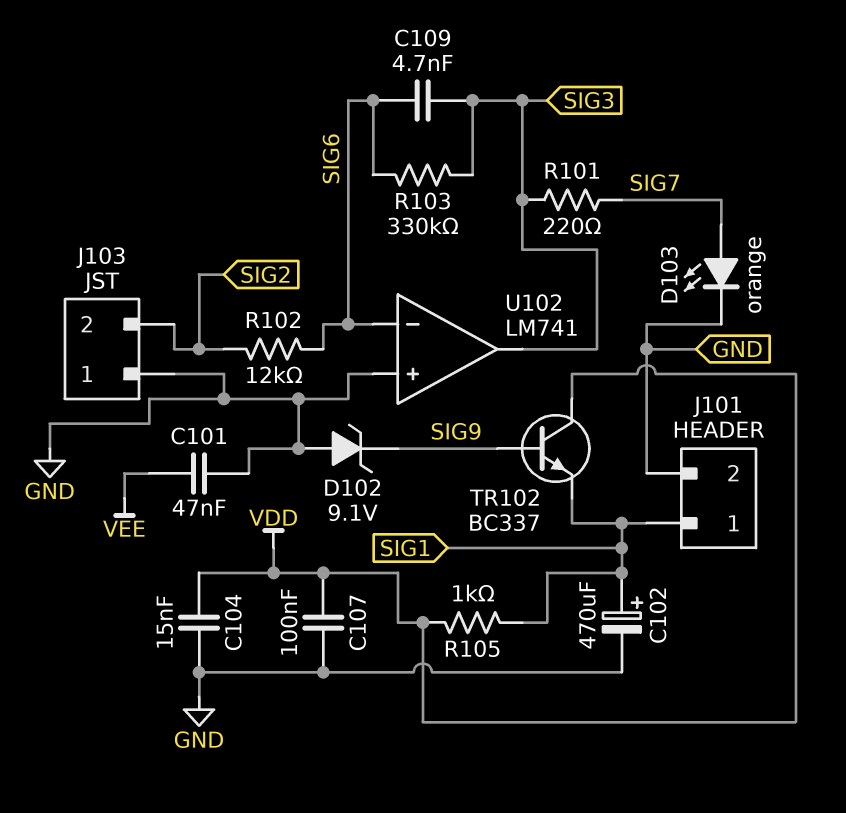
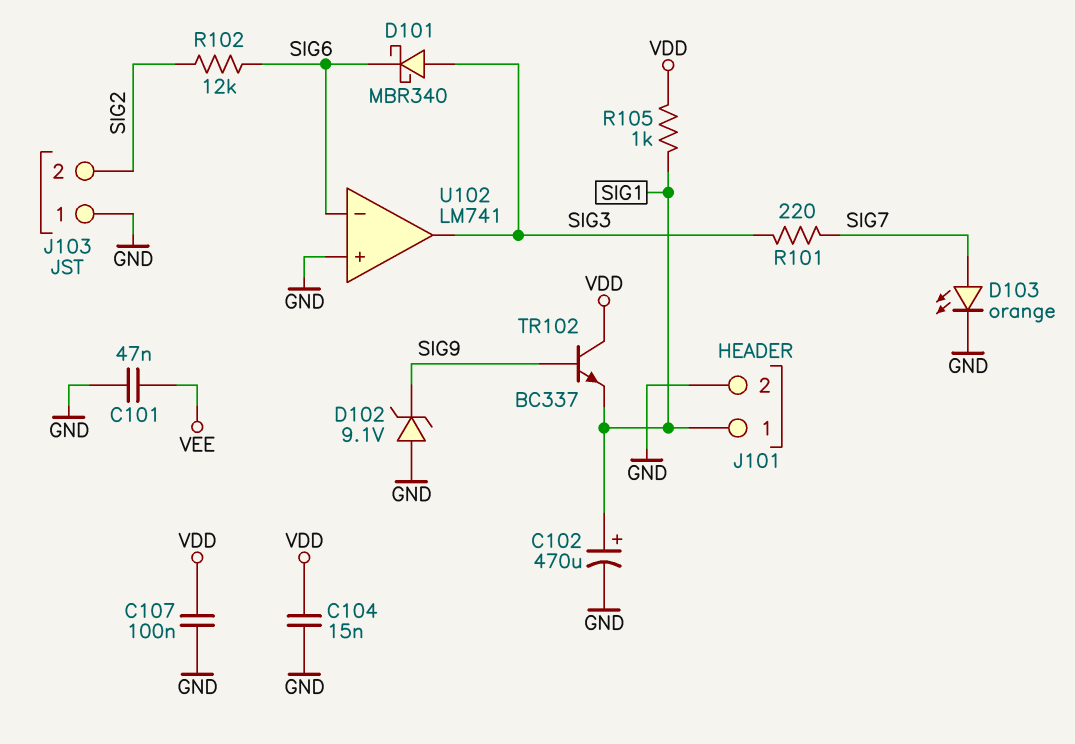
C109: 4.7nF (SIG3, SIG6) -> none
D101: none -> schottky MBR340 (A SIG3, K SIG6)
R103: 330k (SIG3, SIG6) -> none

